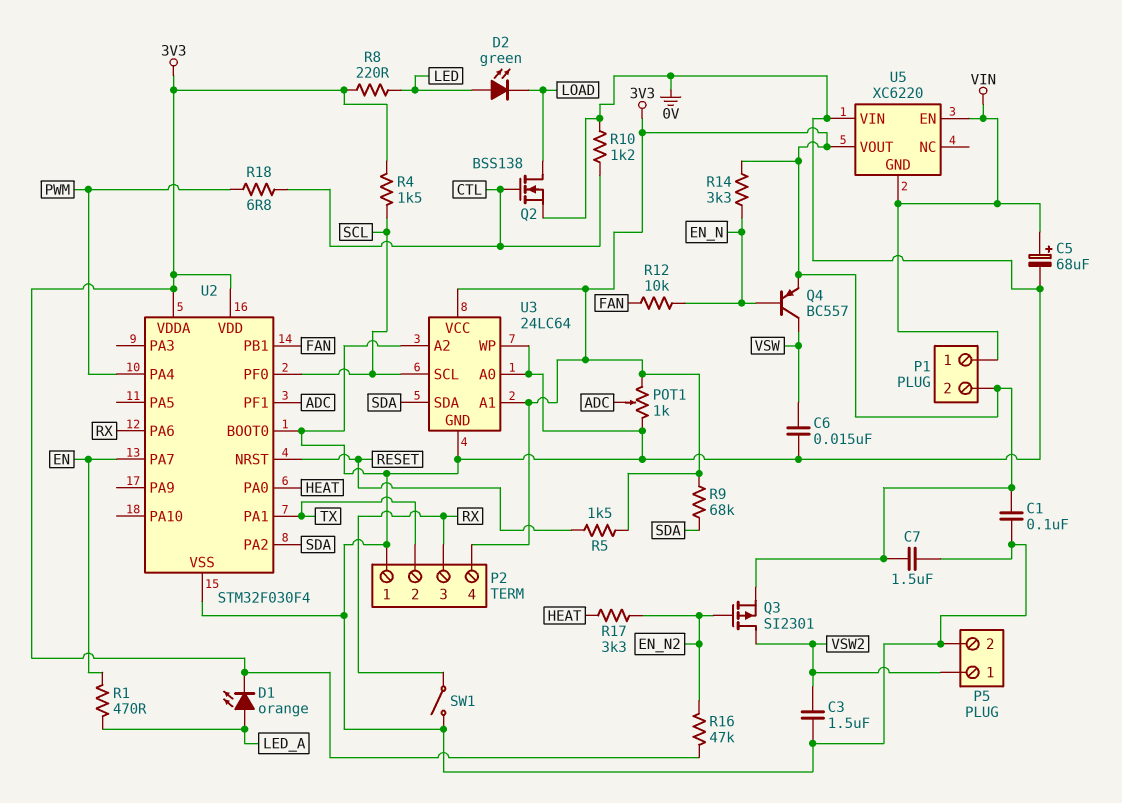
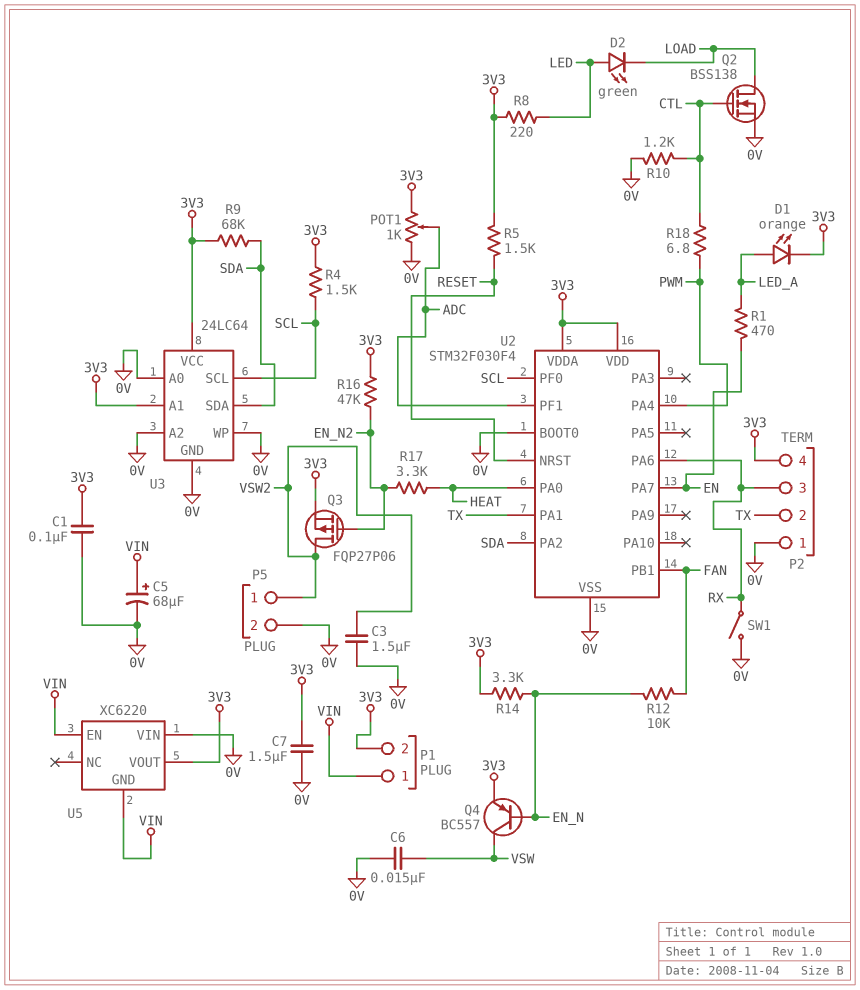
Q3: PMOS SI2301 (G EN_N2, D VSW2, S 3V3) -> PMOS FQP27P06 (G EN_N2, D VSW2, S 3V3)

